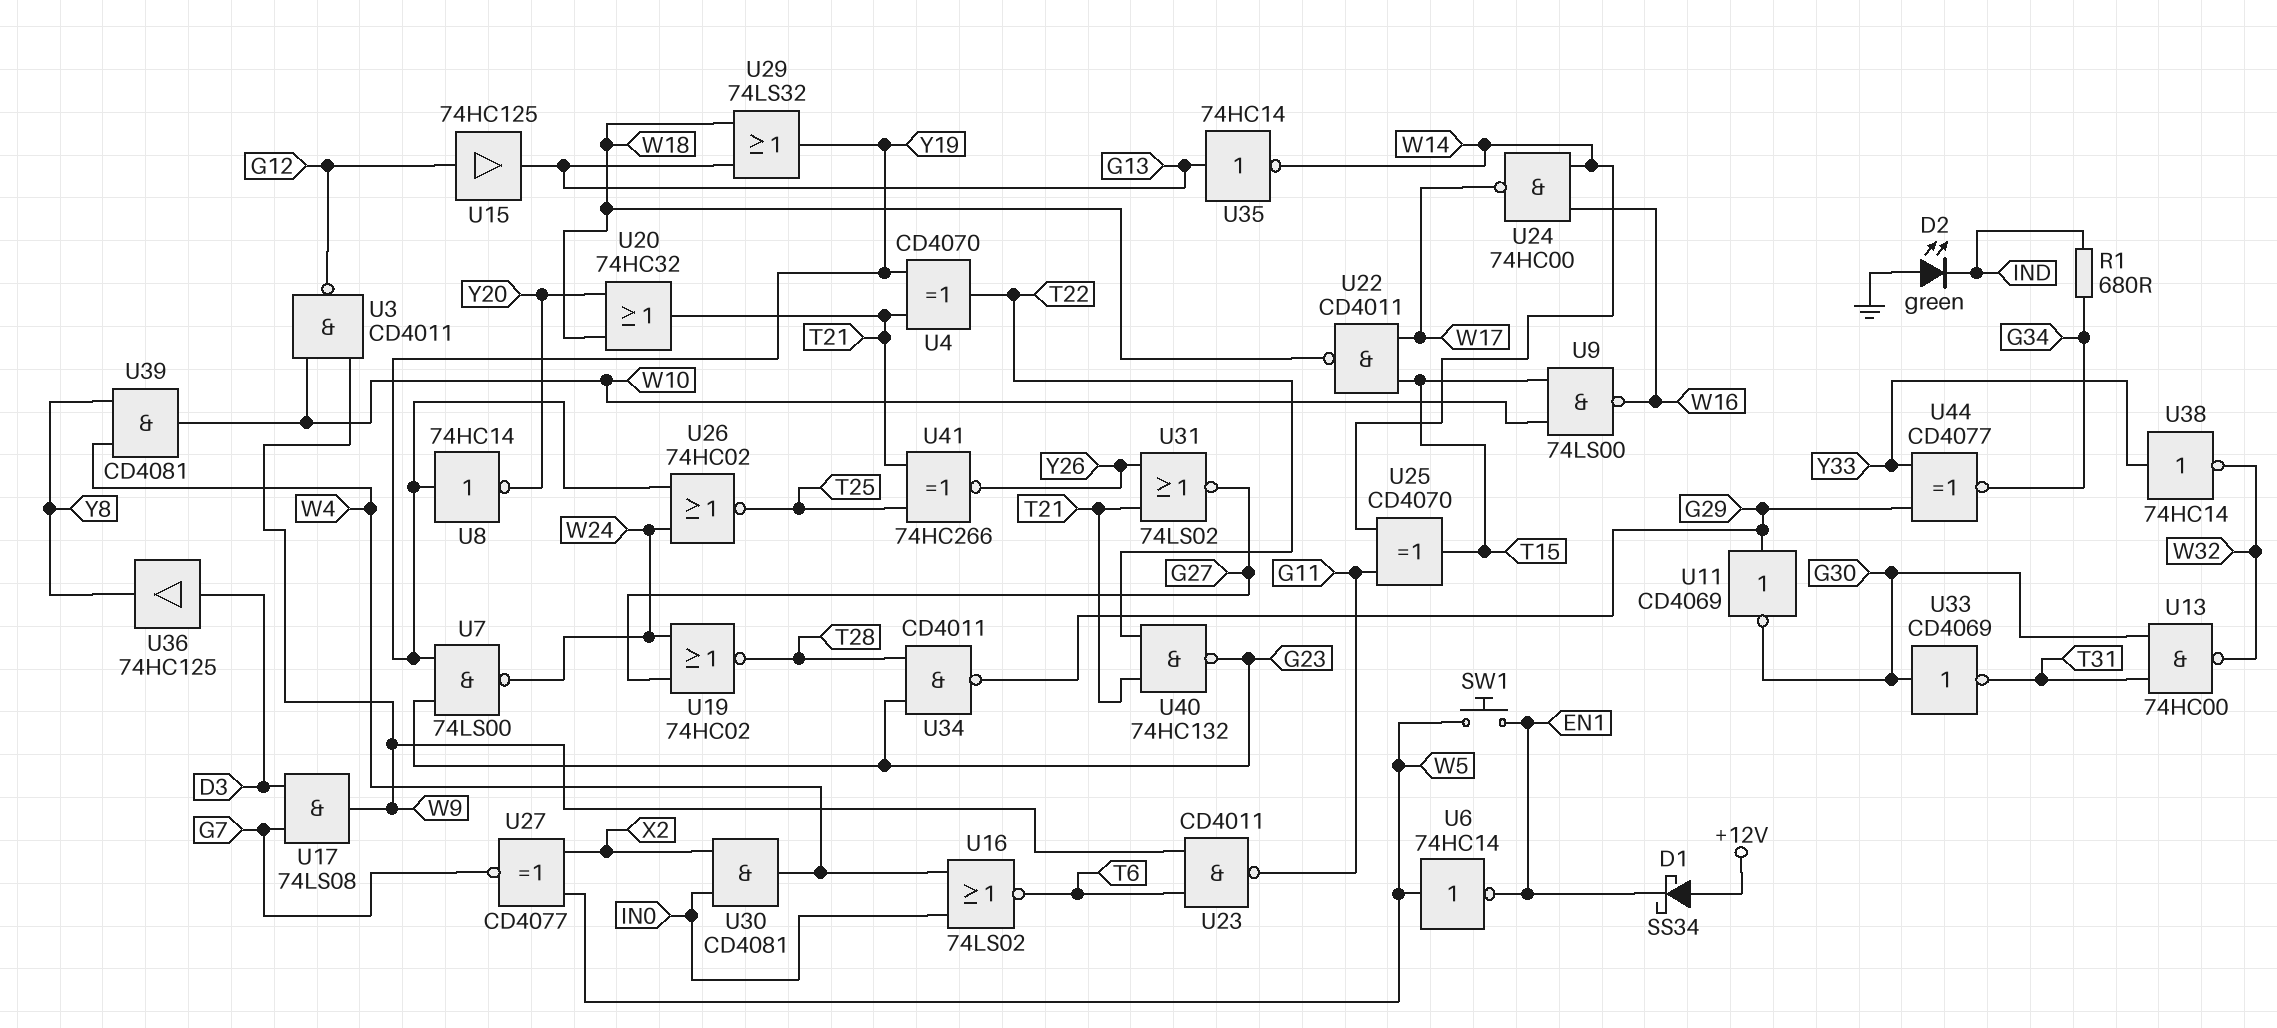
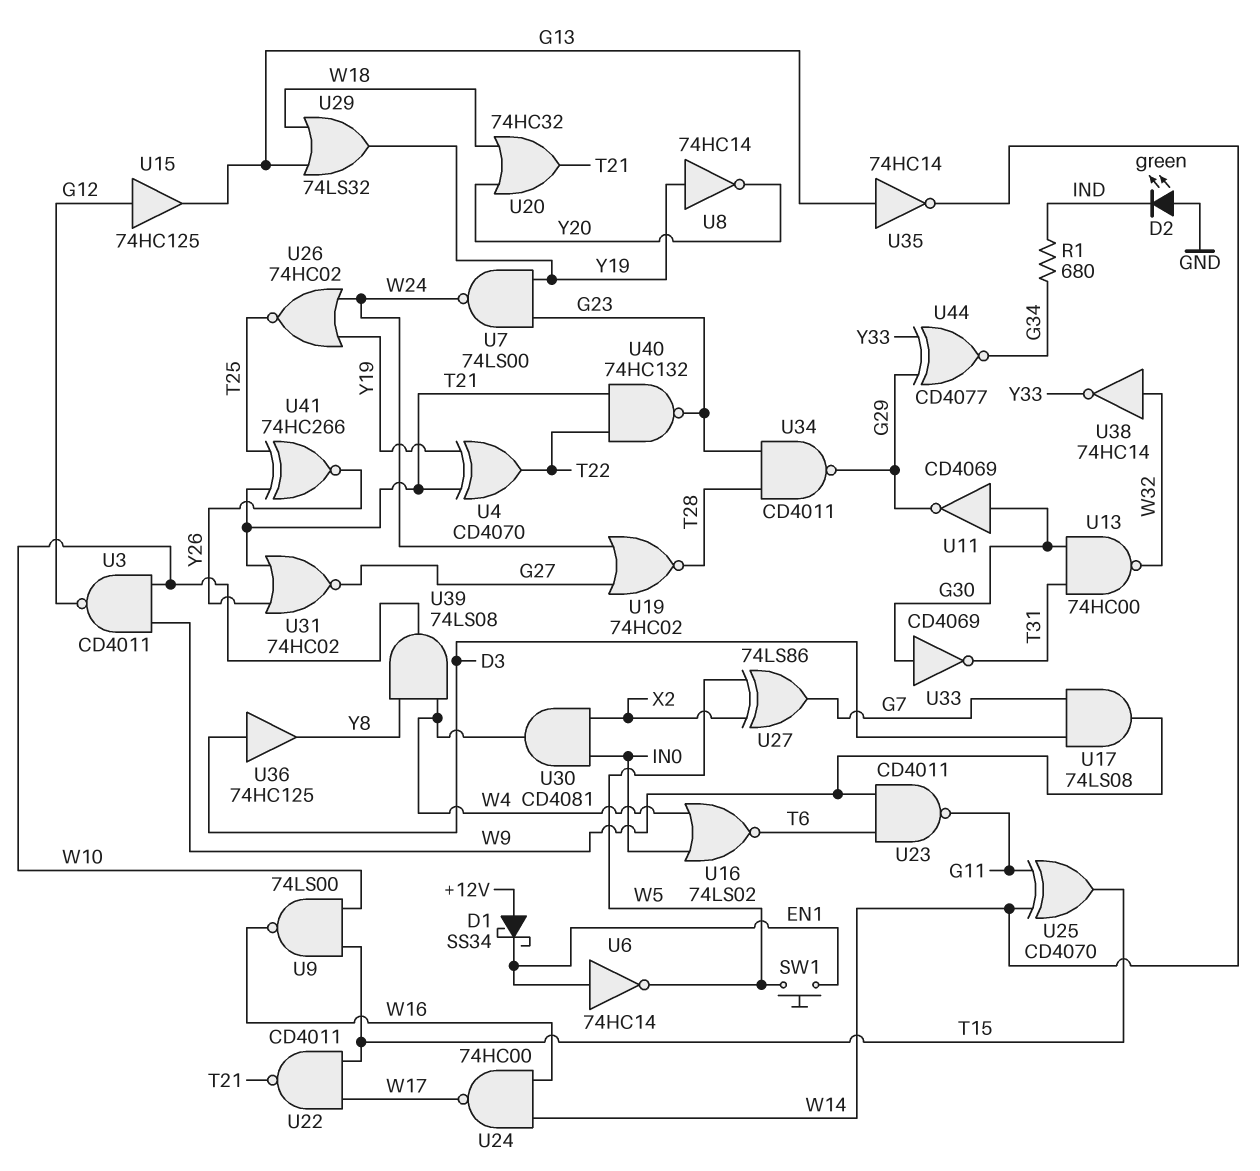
U6: NOT 74HC14 (in W5, out EN1) -> NOT 74HC14 (in EN1, out W5)
U11: NOT CD4069 (in G29, out G30) -> NOT CD4069 (in G30, out G29)
U22: NAND CD4011 (in T15, in W17, out W18) -> NAND CD4011 (in T15, in W17, out T21)
U27: XNOR CD4077 (in W5, in X2, out G7) -> XOR 74LS86 (in W5, in X2, out G7)
U31: NOR 74LS02 (in T21, in Y26, out G27) -> NOR 74HC02 (in T21, in Y26, out G27)
U38: NOT 74HC14 (in Y33, out W32) -> NOT 74HC14 (in W32, out Y33)
U39: AND CD4081 (in W4, in Y8, out W10) -> AND 74LS08 (in W4, in Y8, out W10)

